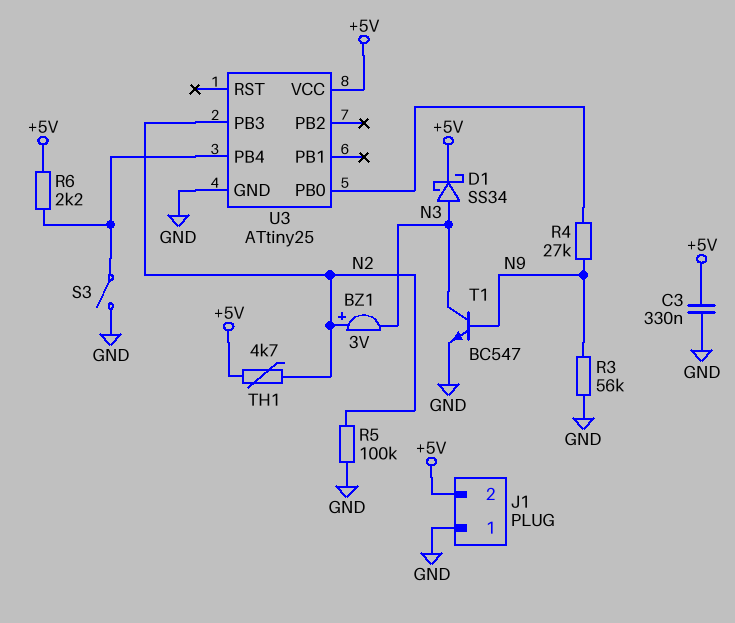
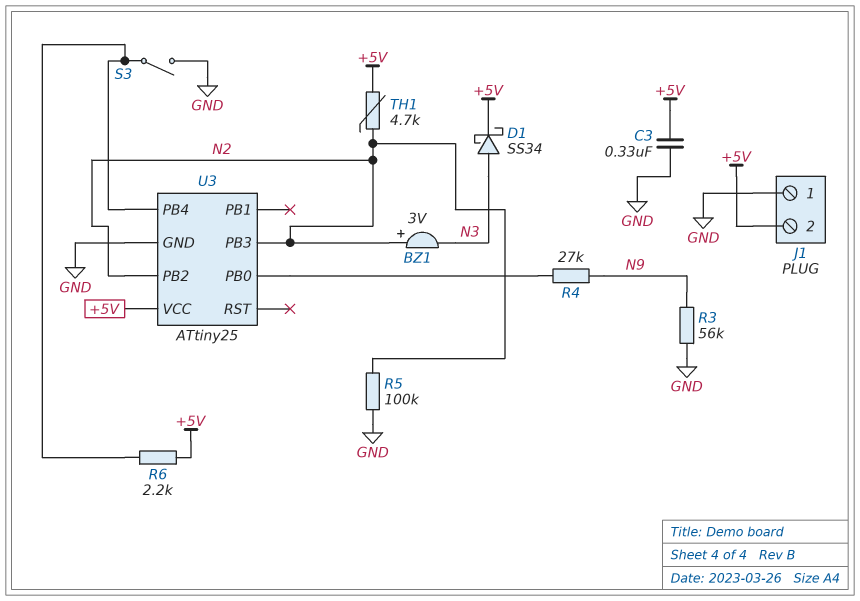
T1: NPN BC547 (B N9, C N3, E GND) -> none
U3 pin PB2: none -> N2

